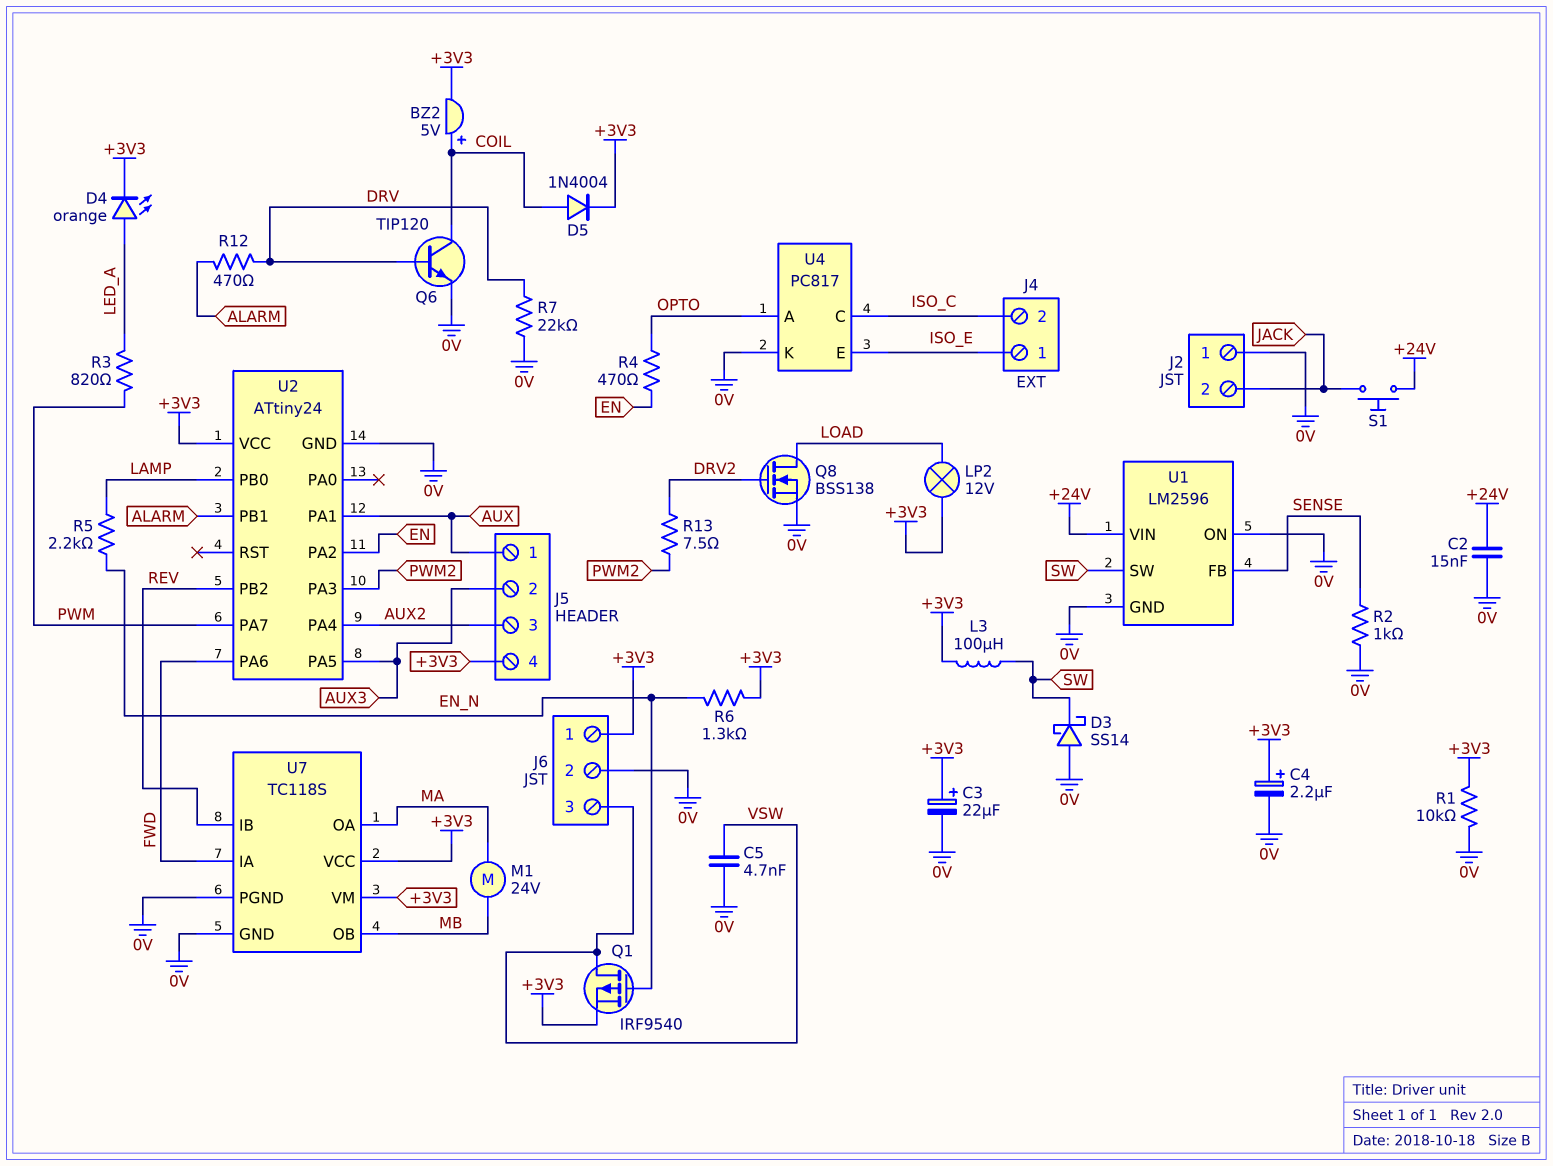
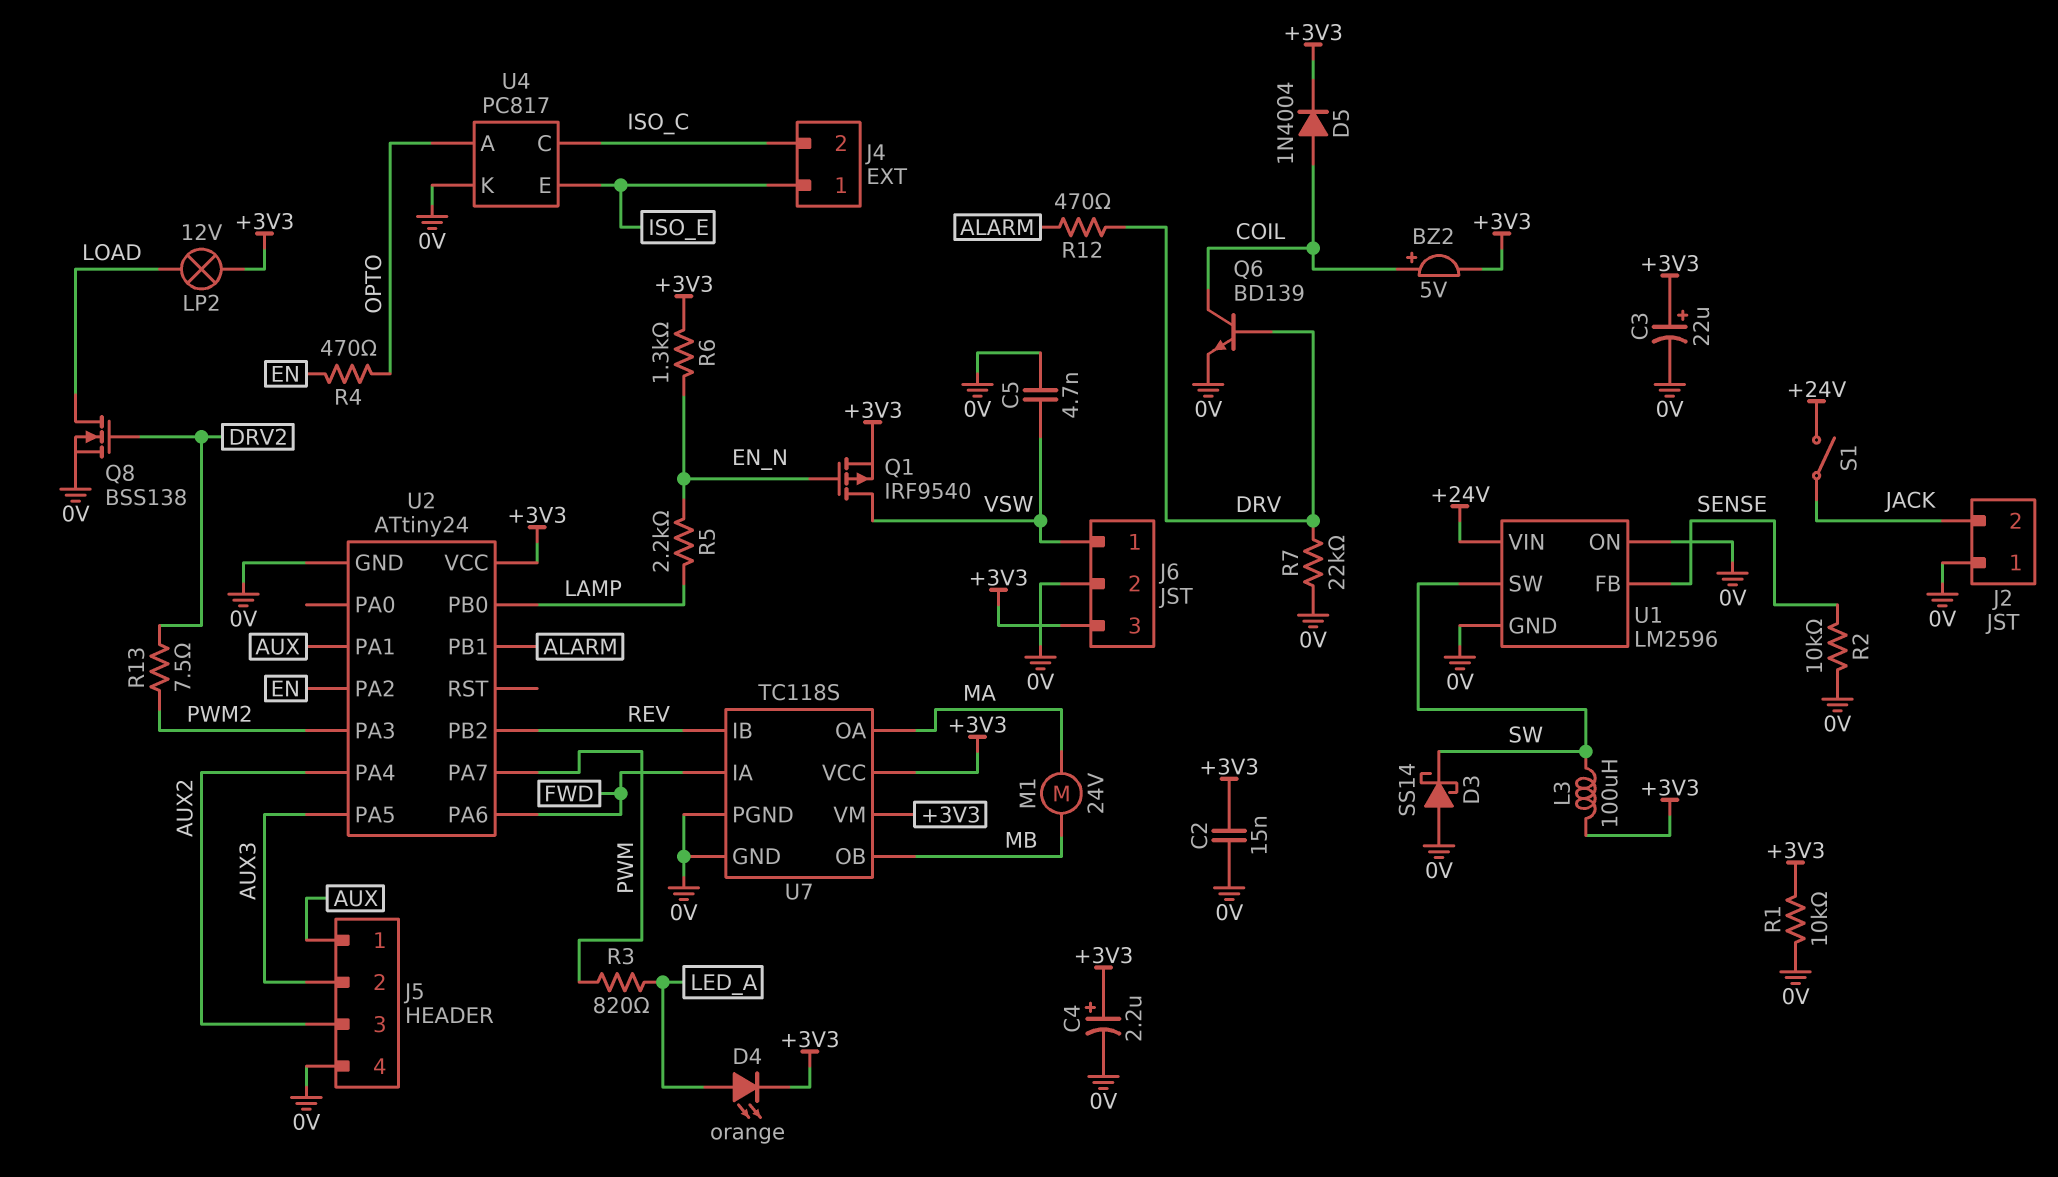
C2: 15nF (+24V, 0V) -> 15nF (+3V3, 0V)
J5 pin 4: +3V3 -> 0V
J6 pin 1: +3V3 -> VSW
J6 pin 3: VSW -> +3V3
Q6: NPN TIP120 (B DRV, C COIL, E 0V) -> NPN BD139 (B DRV, C COIL, E 0V)
R2: 1k (0V, SENSE) -> 10k (0V, SENSE)
S1: button (+24V, JACK) -> switch (+24V, JACK)

